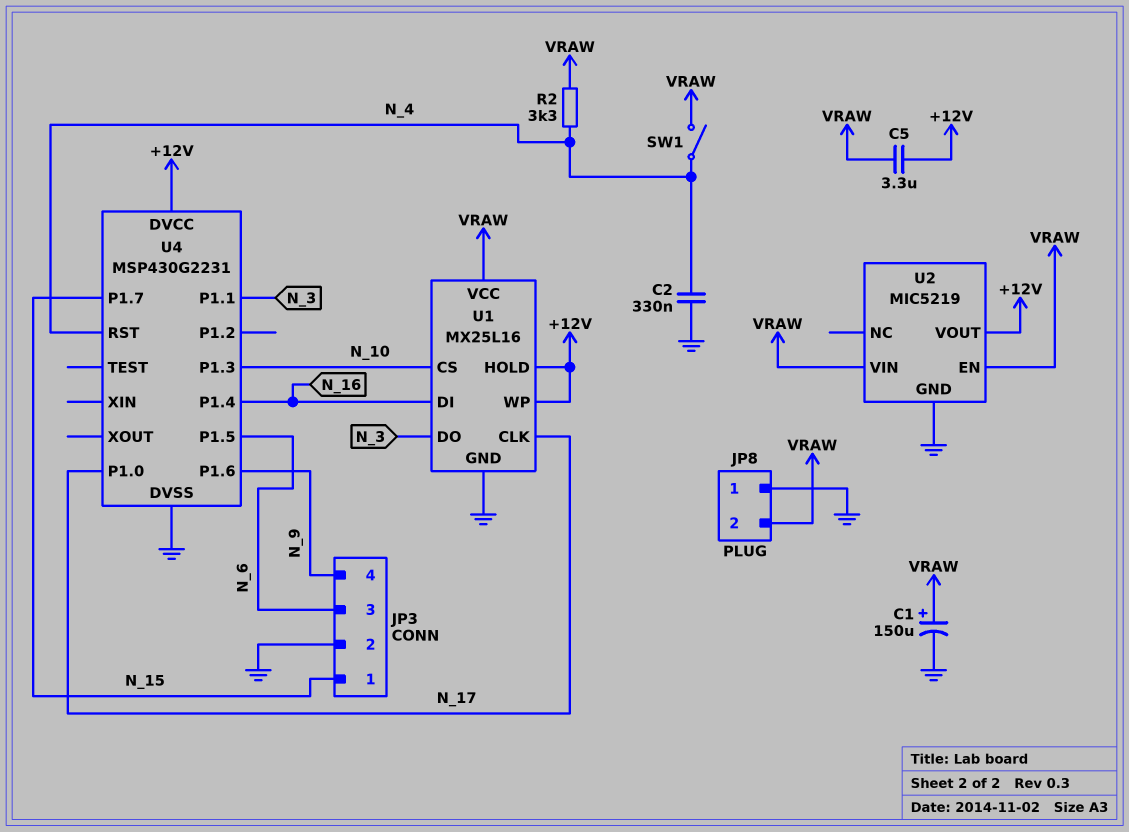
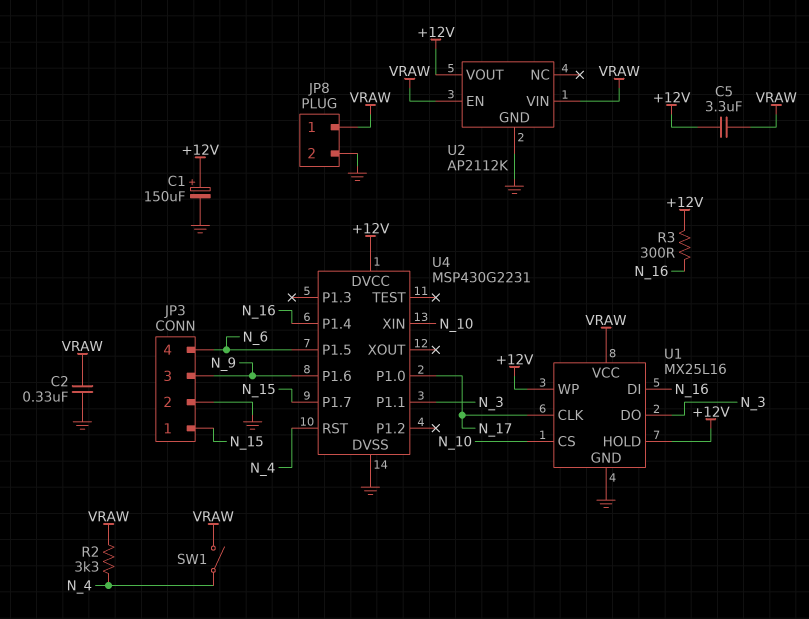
C1: 150uF (plus VRAW, minus GND) -> 150uF (plus +12V, minus GND)
C2: 330nF (GND, N_4) -> 330nF (GND, VRAW)
JP3 pin 3: N_6 -> N_9
JP3 pin 4: N_9 -> N_6
JP8 pin 1: GND -> VRAW
JP8 pin 2: VRAW -> GND
R3: none -> 300 (+12V, N_16)
U2: MIC5219 -> AP2112K
U4 pin P1.3: N_10 -> none
U4 pin XIN: none -> N_10

